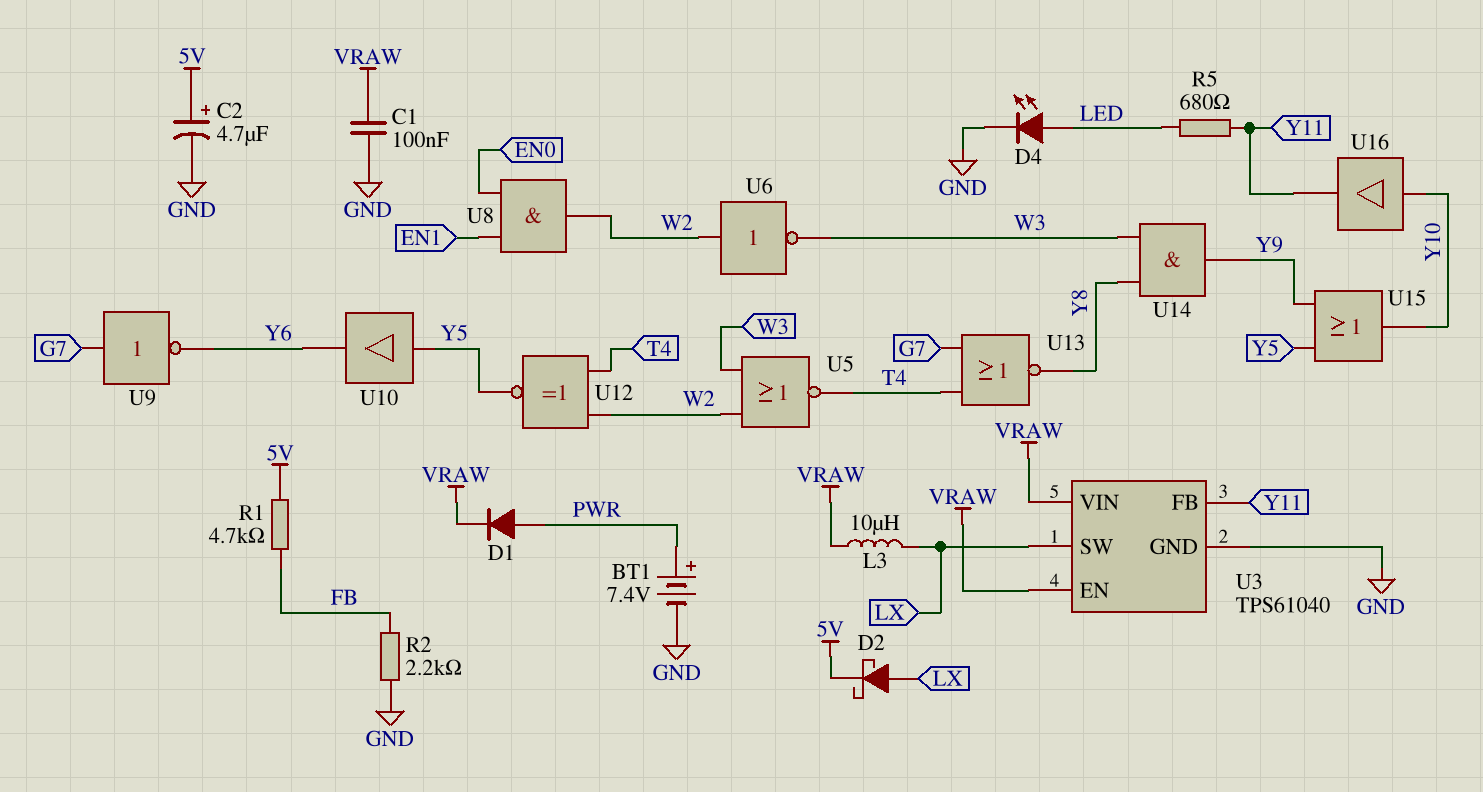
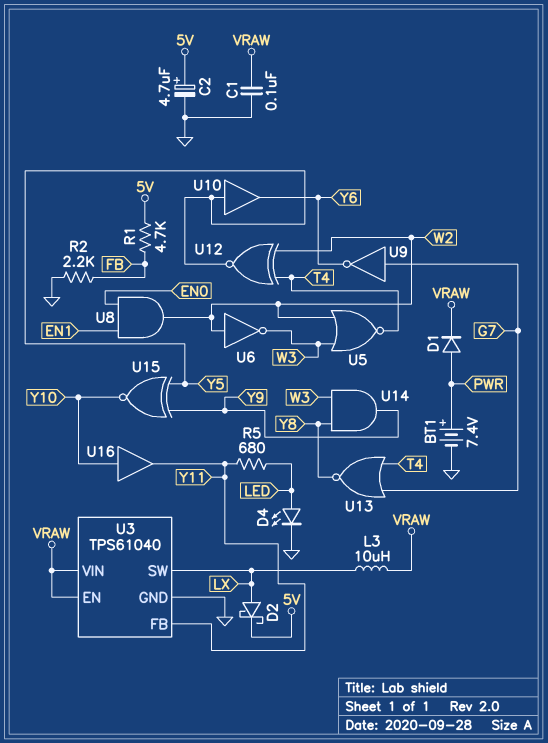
U15: OR (in Y5, in Y9, out Y10) -> XNOR (in Y5, in Y9, out Y10)

